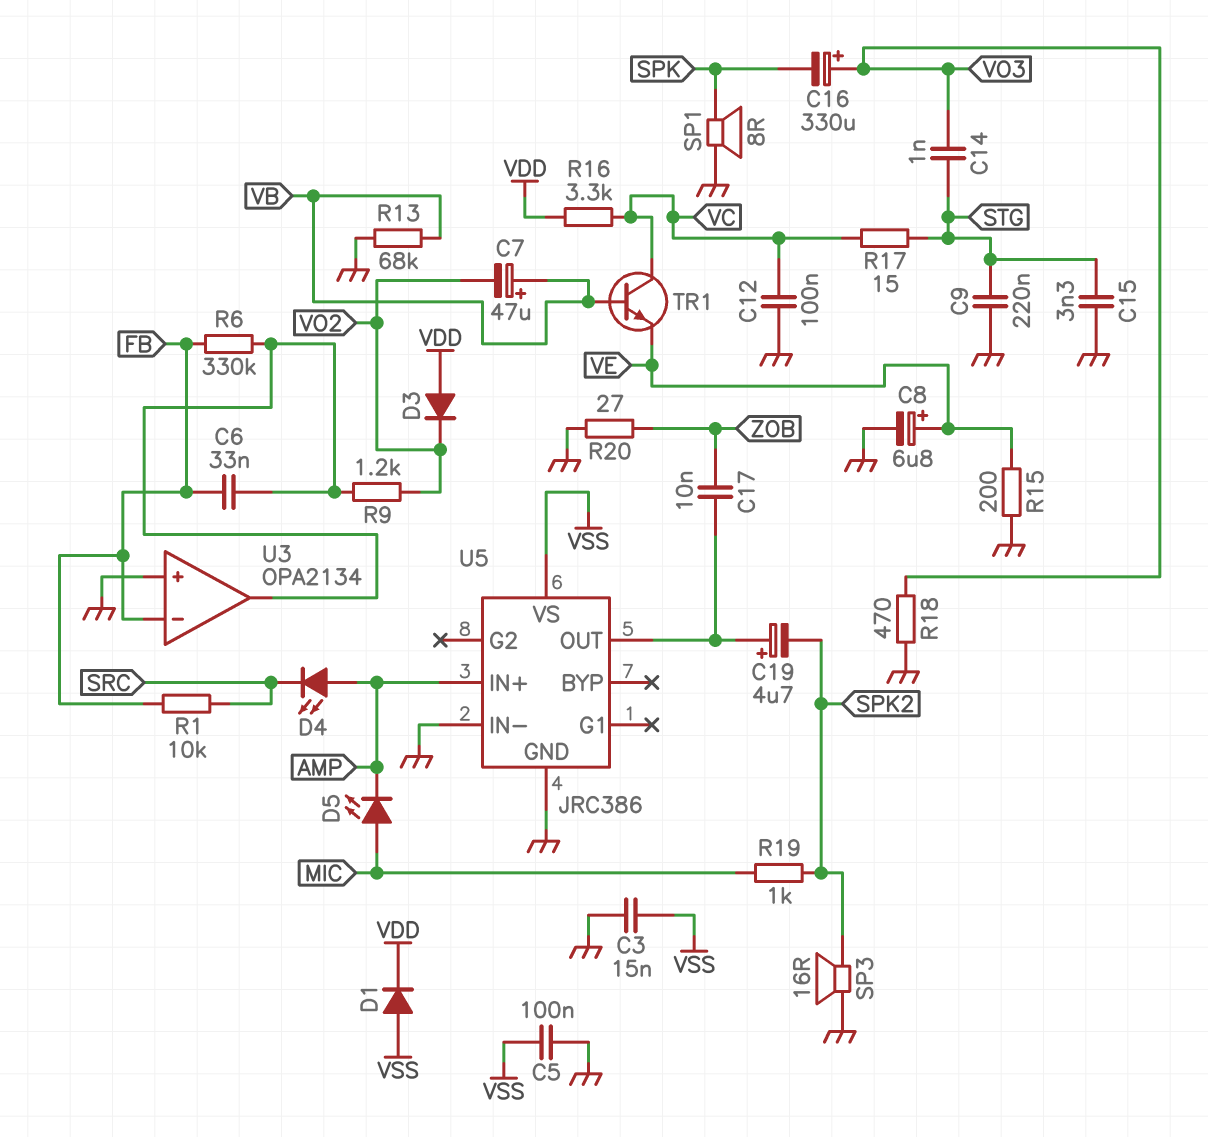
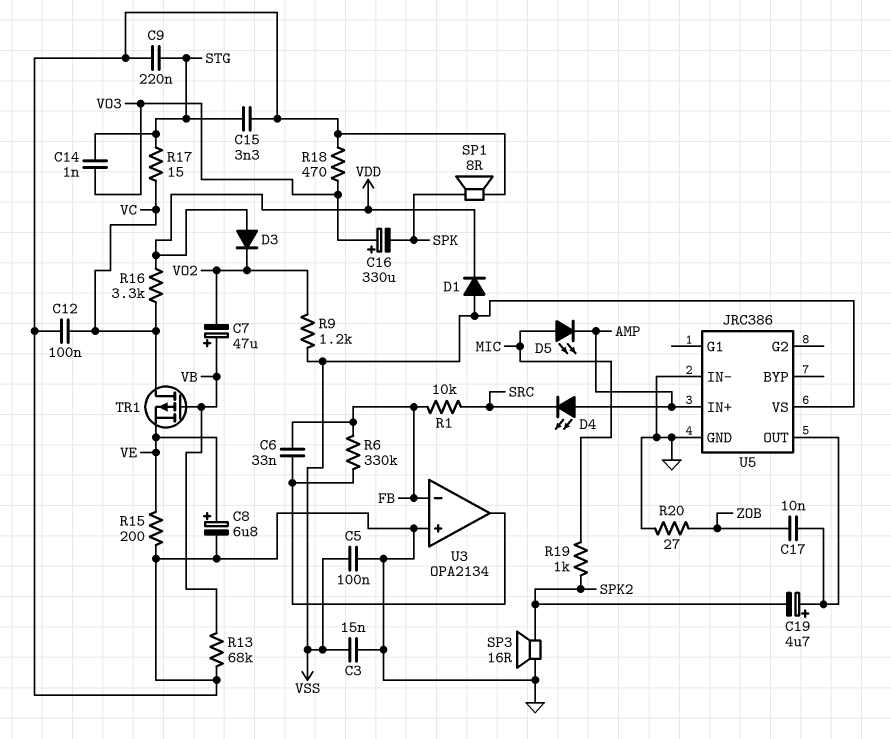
R9: 1.2k (U3/out, VO2) -> 1.2k (VO2, VSS)
TR1: NPN (B VB, C VC, E VE) -> PMOS (G VB, D VC, S VE)

